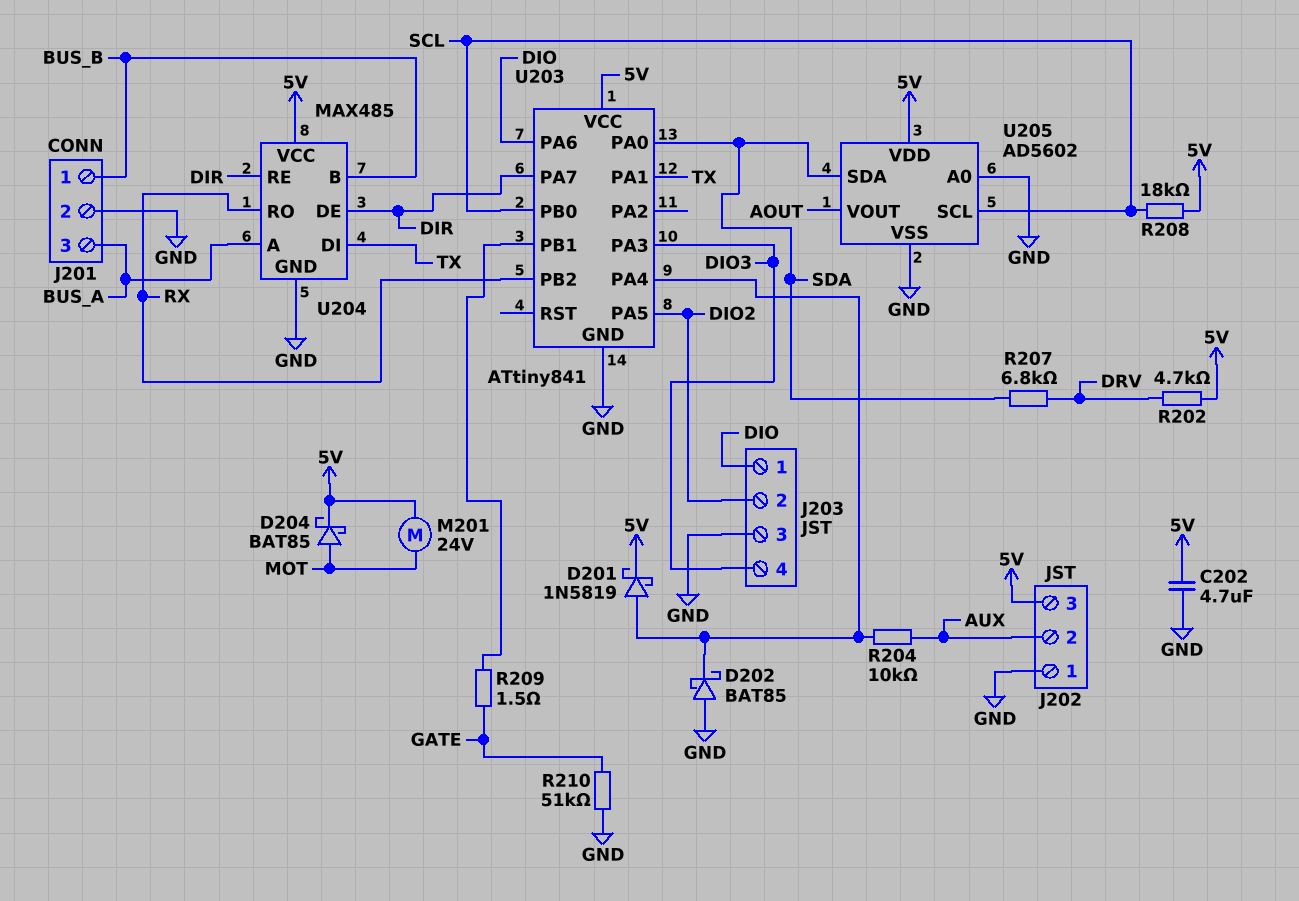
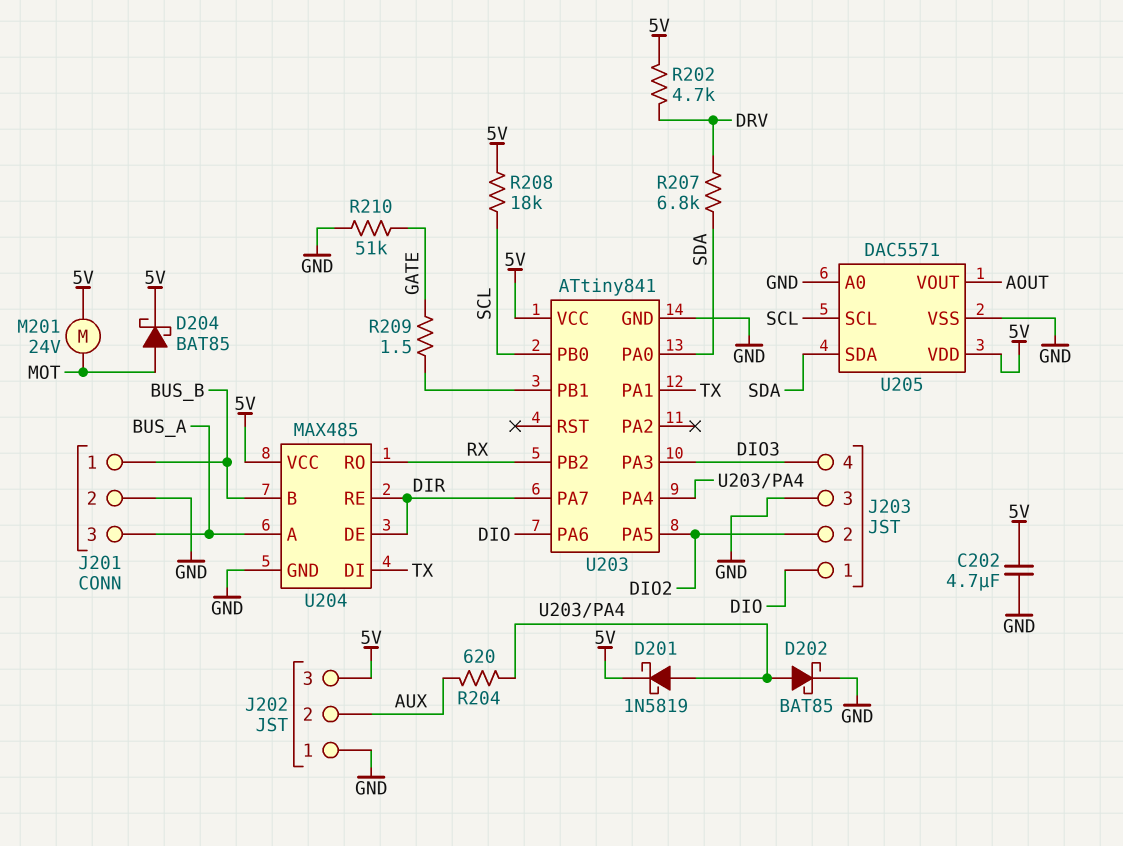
D202: schottky BAT85 (A GND, K U203/PA4) -> schottky BAT85 (A U203/PA4, K GND)
R204: 10k (AUX, U203/PA4) -> 620 (AUX, U203/PA4)
U205: AD5602 -> DAC5571

